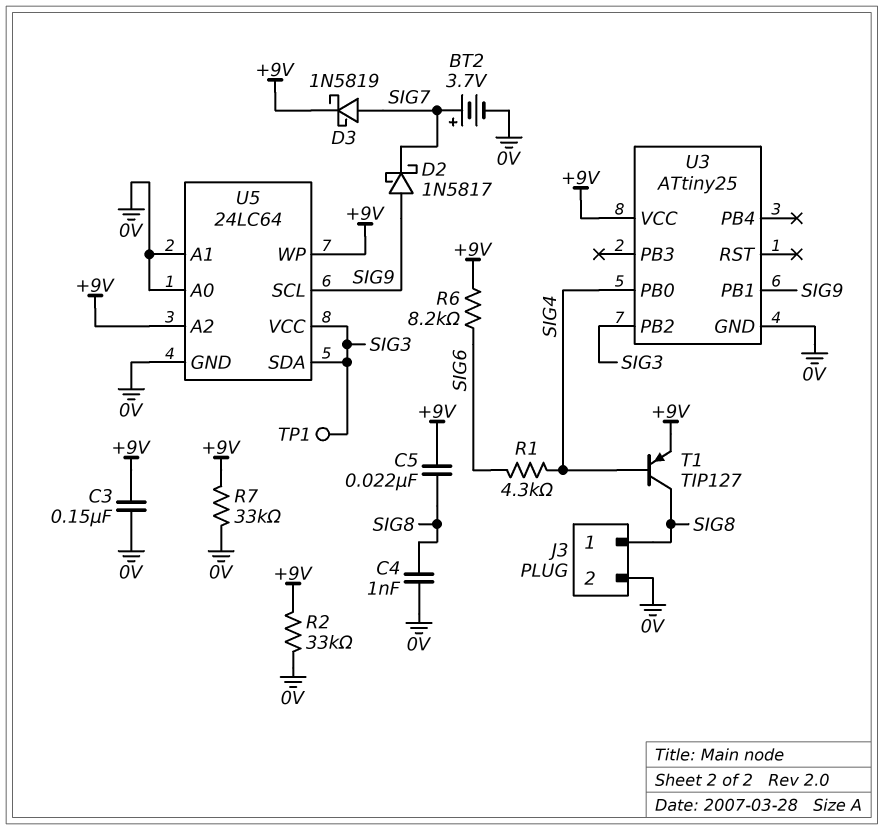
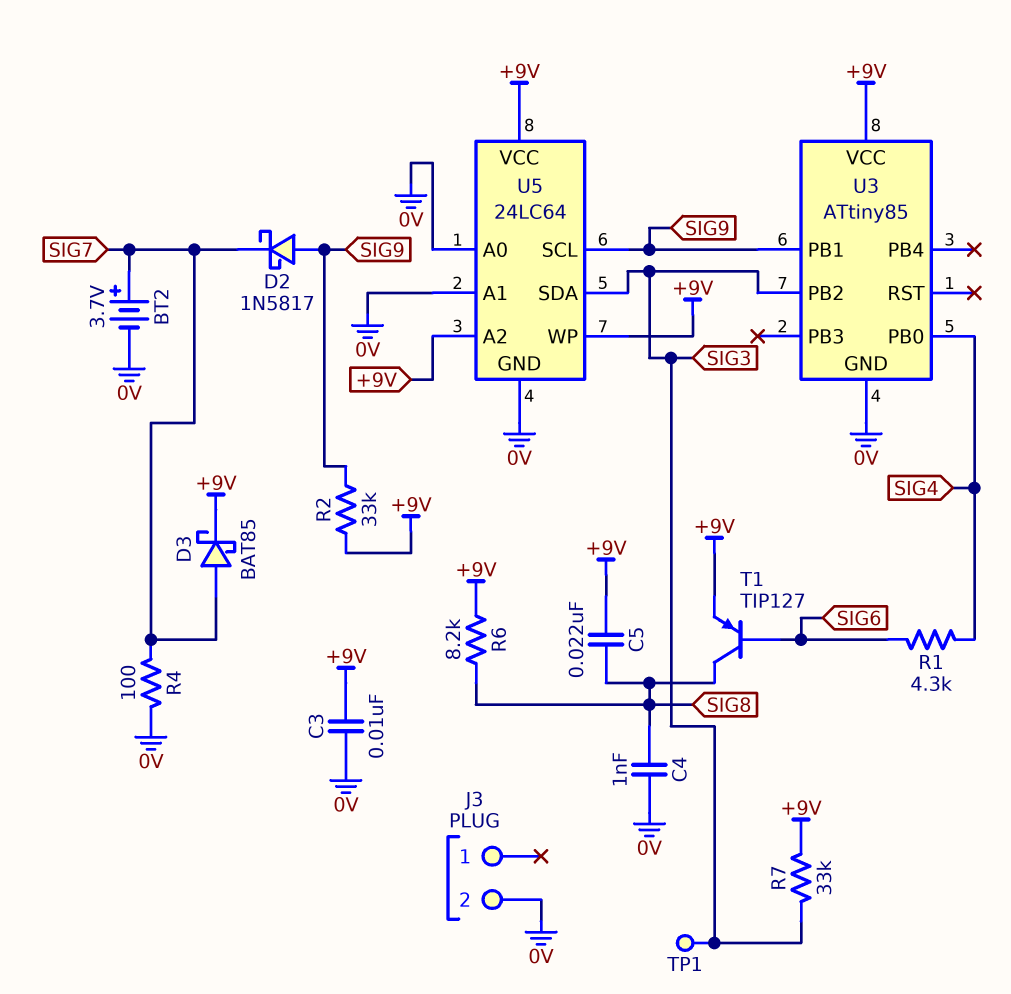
C3: 150nF (+9V, 0V) -> 10nF (+9V, 0V)
D3: schottky 1N5819 (A SIG7, K +9V) -> schottky BAT85 (A SIG7, K +9V)
J3 pin 1: SIG8 -> none
R2: 33k (+9V, 0V) -> 33k (+9V, SIG9)
R4: none -> 100 (0V, SIG7)
R6: 8.2k (+9V, SIG6) -> 8.2k (+9V, SIG8)
R7: 33k (+9V, 0V) -> 33k (+9V, SIG3)
T1: PNP TIP127 (B SIG4, C SIG8, E +9V) -> PNP TIP127 (B SIG6, C SIG8, E +9V)
U3: ATtiny25 -> ATtiny85
U5 pin VCC: SIG3 -> +9V

